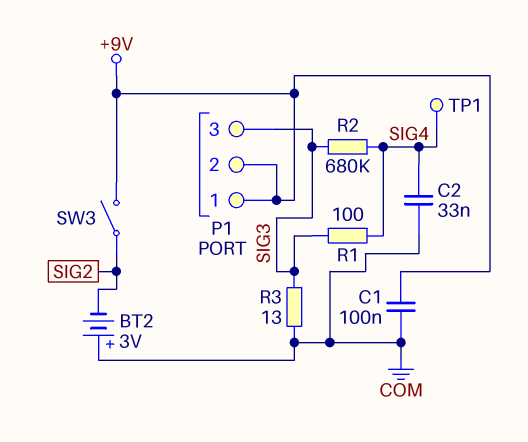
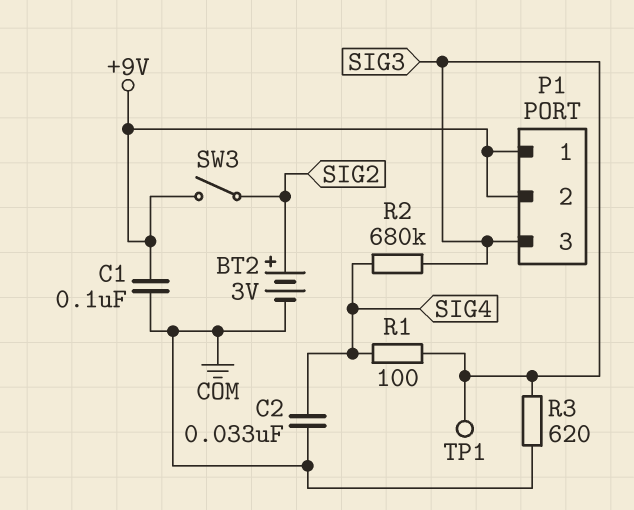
BT2: 3V (plus COM, minus SIG2) -> 3V (plus SIG2, minus COM)
R3: 13 (COM, SIG3) -> 620 (COM, SIG3)
TP1: test point (SIG4) -> test point (SIG3)

